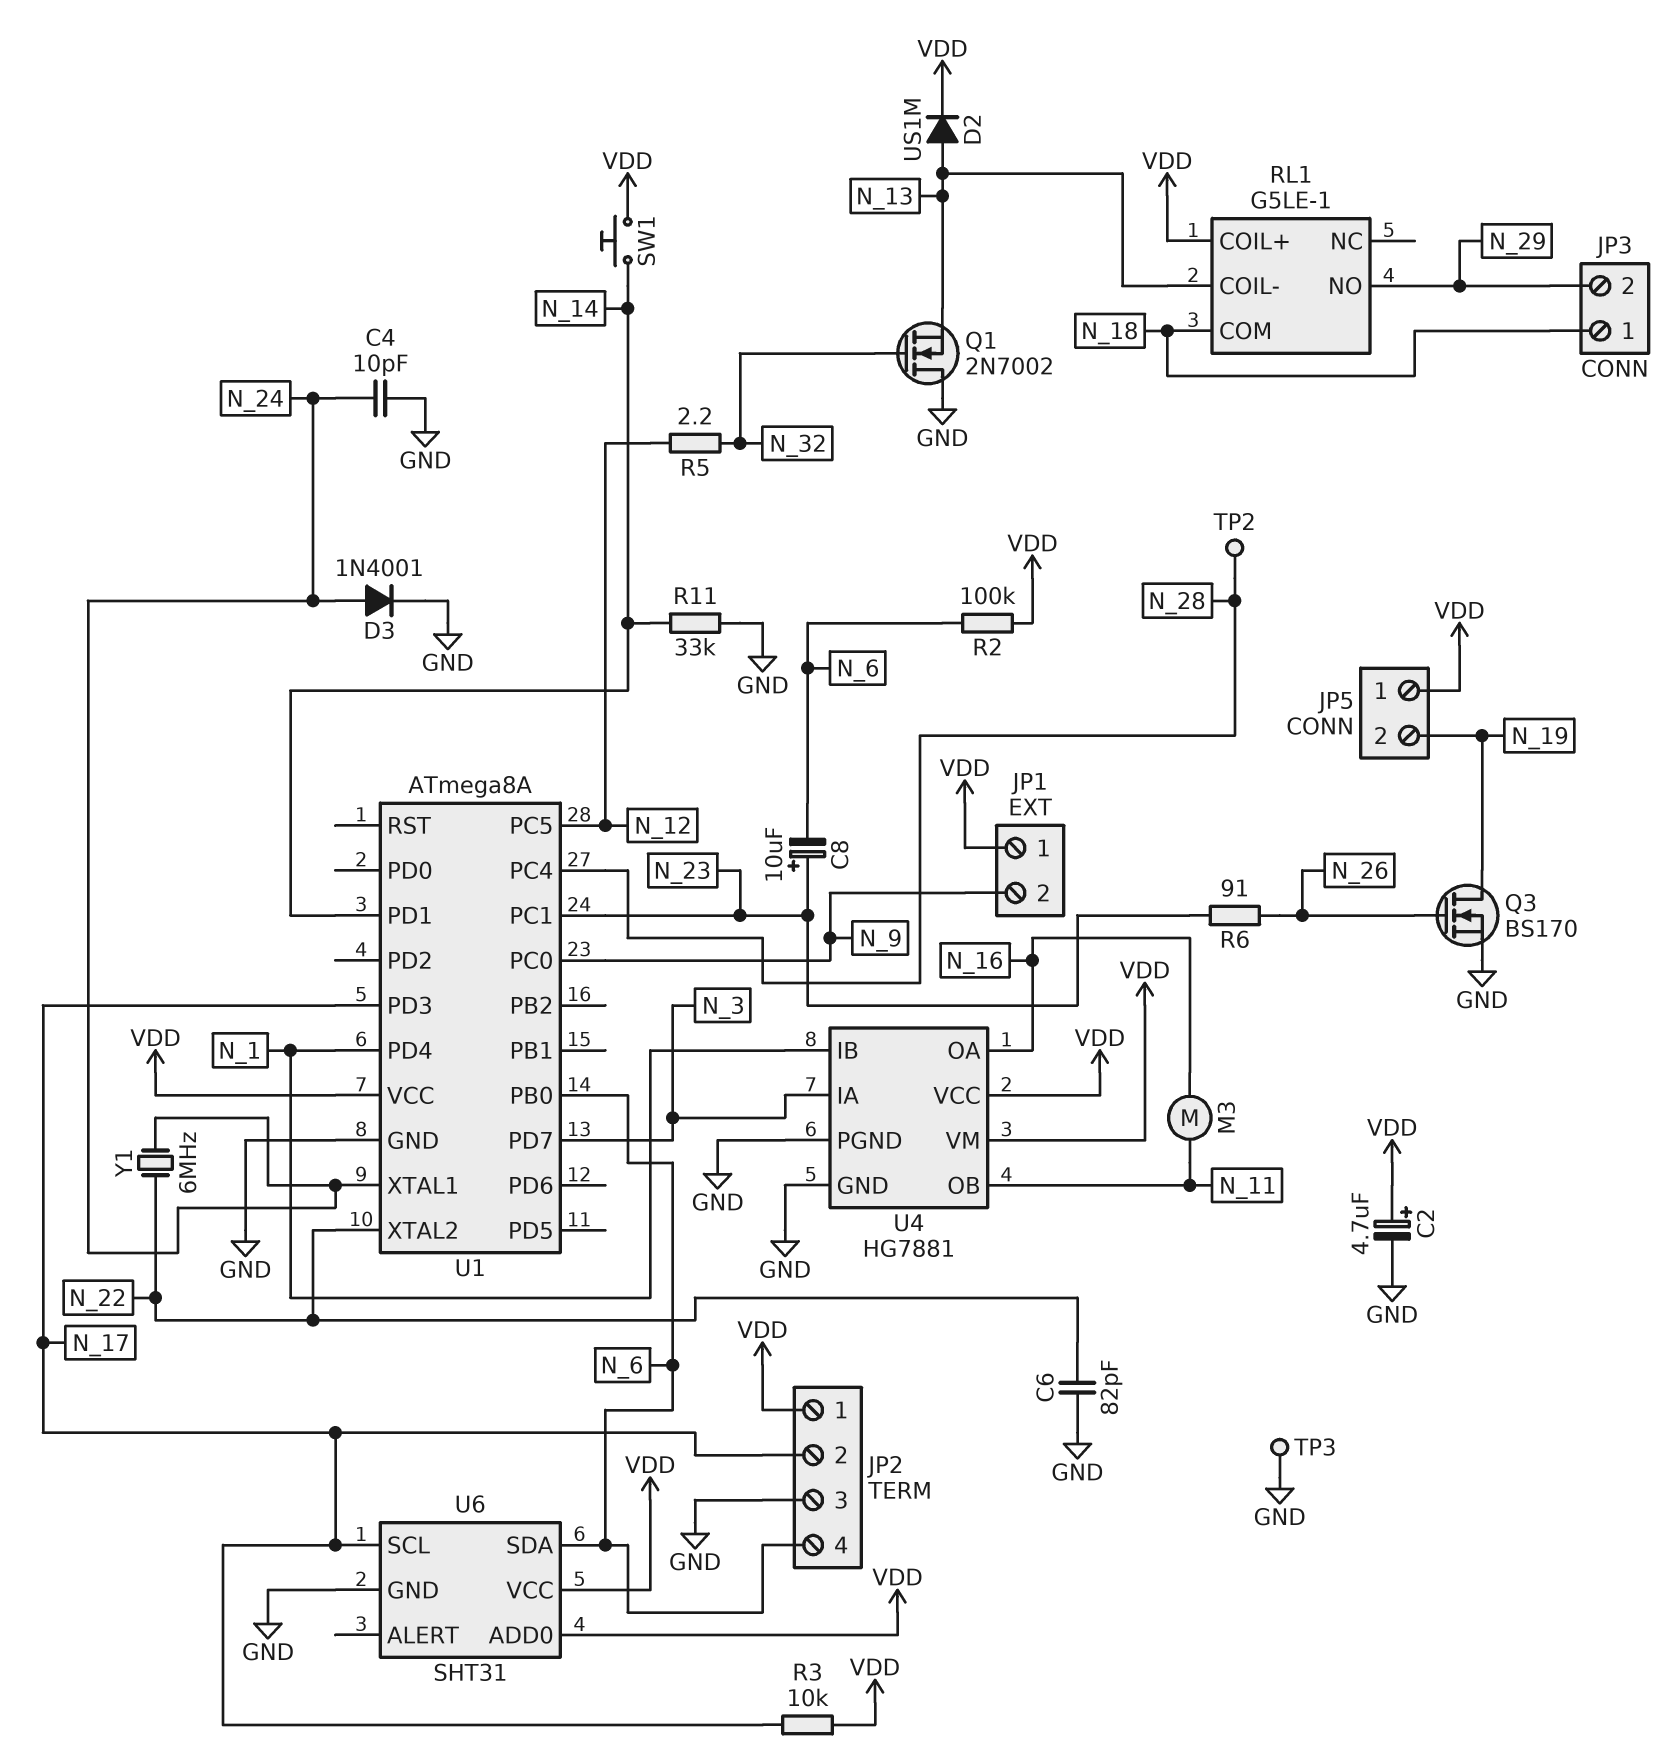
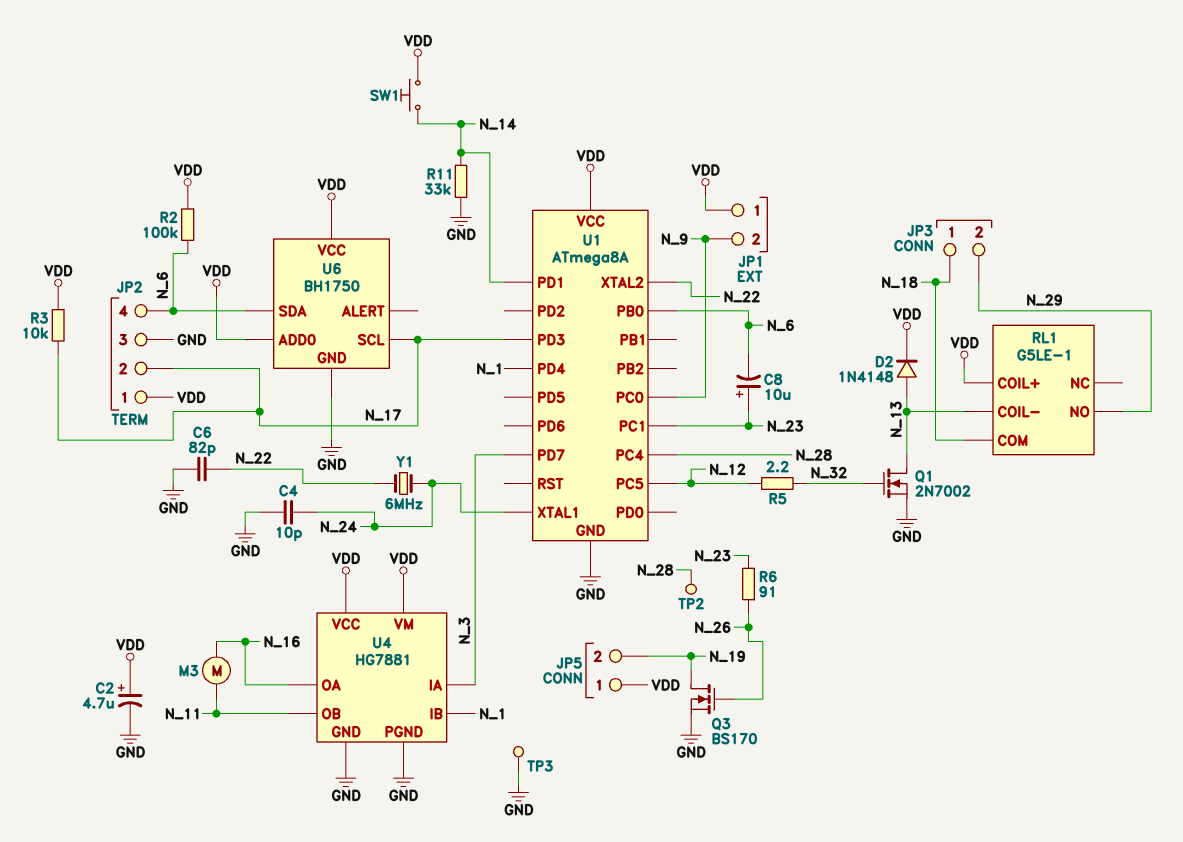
D2: diode US1M (A N_13, K VDD) -> diode 1N4148 (A N_13, K VDD)
D3: diode 1N4001 (A N_24, K GND) -> none
Q1: NMOS 2N7002 (G N_32, D GND, S N_13) -> NMOS 2N7002 (G N_32, D N_13, S GND)
U6: SHT31 -> BH1750

